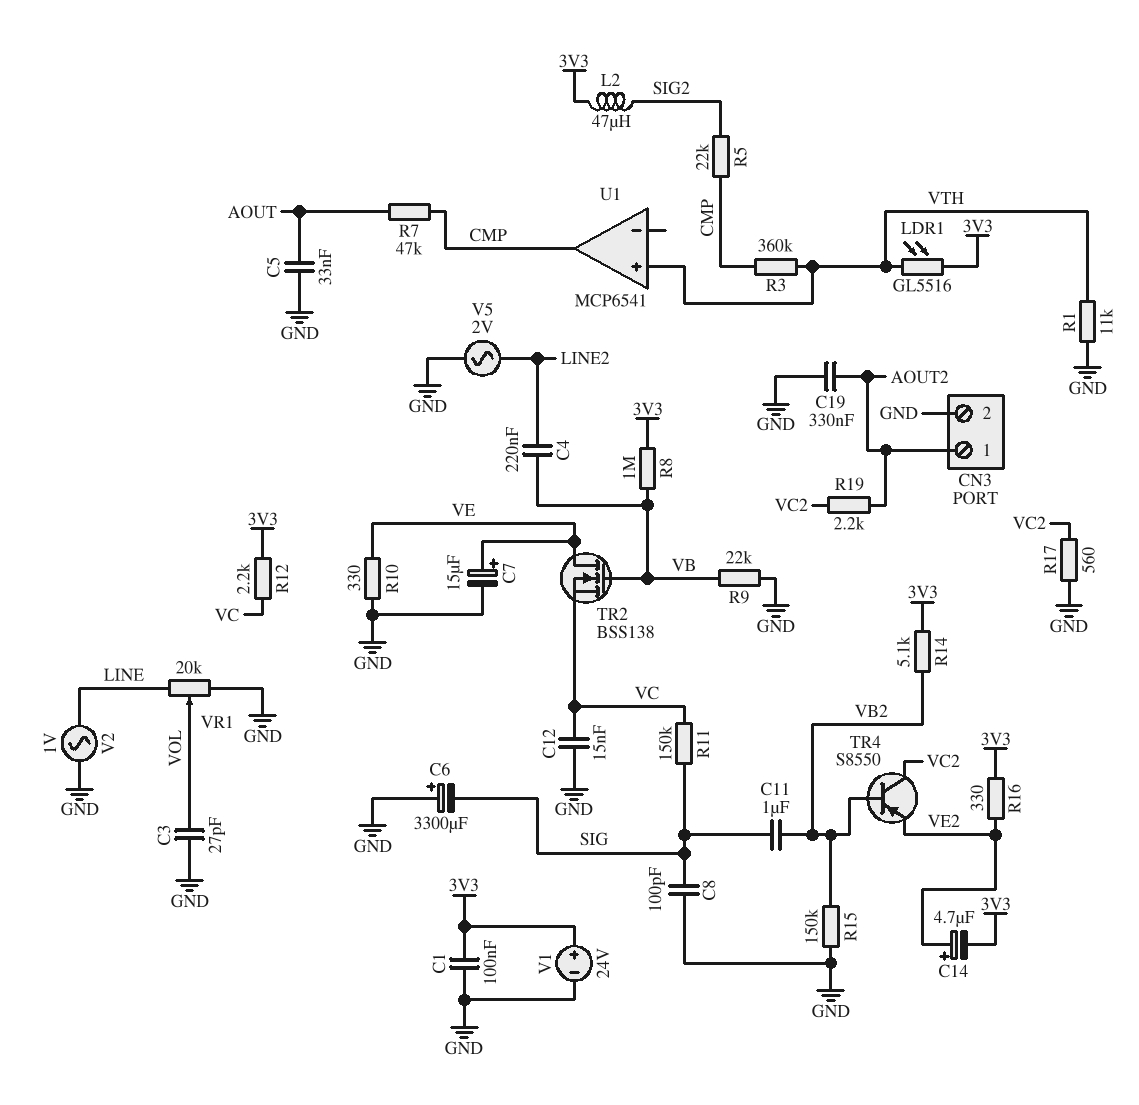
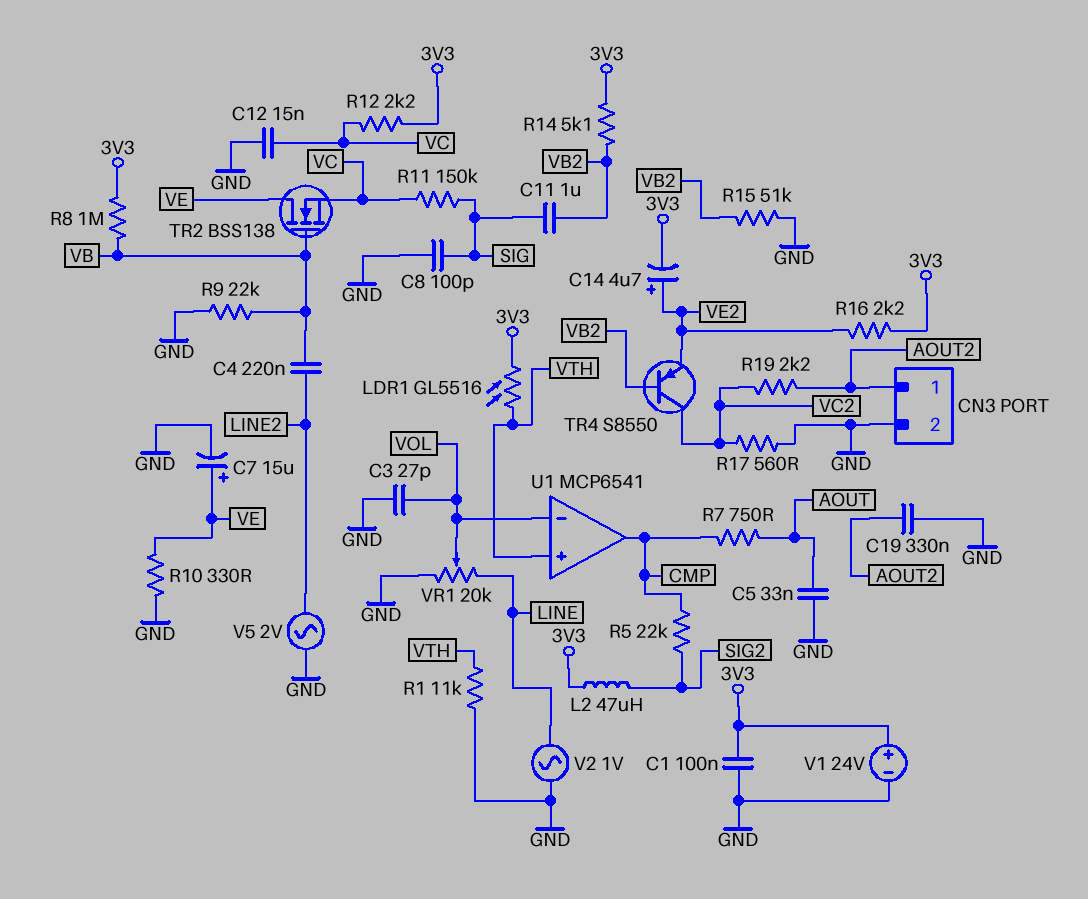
C6: 3300uF (plus GND, minus SIG) -> none
R3: 360k (CMP, VTH) -> none
R7: 47k (AOUT, CMP) -> 750 (AOUT, CMP)
R15: 150k (GND, VB2) -> 51k (GND, VB2)
R16: 330 (3V3, VE2) -> 2.2k (3V3, VE2)
U1 pin in-: none -> VOL

